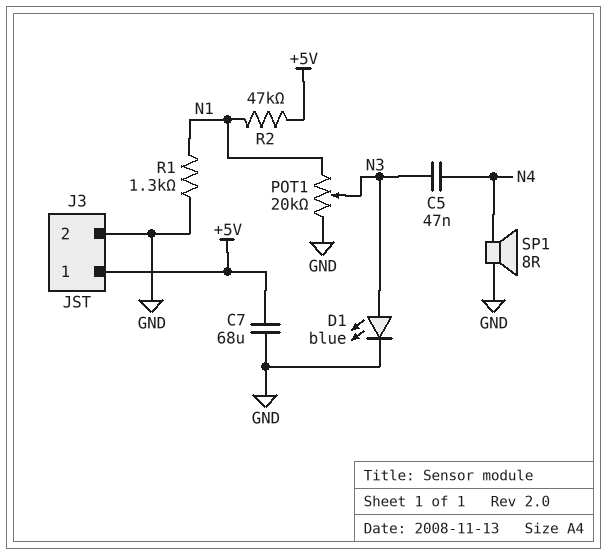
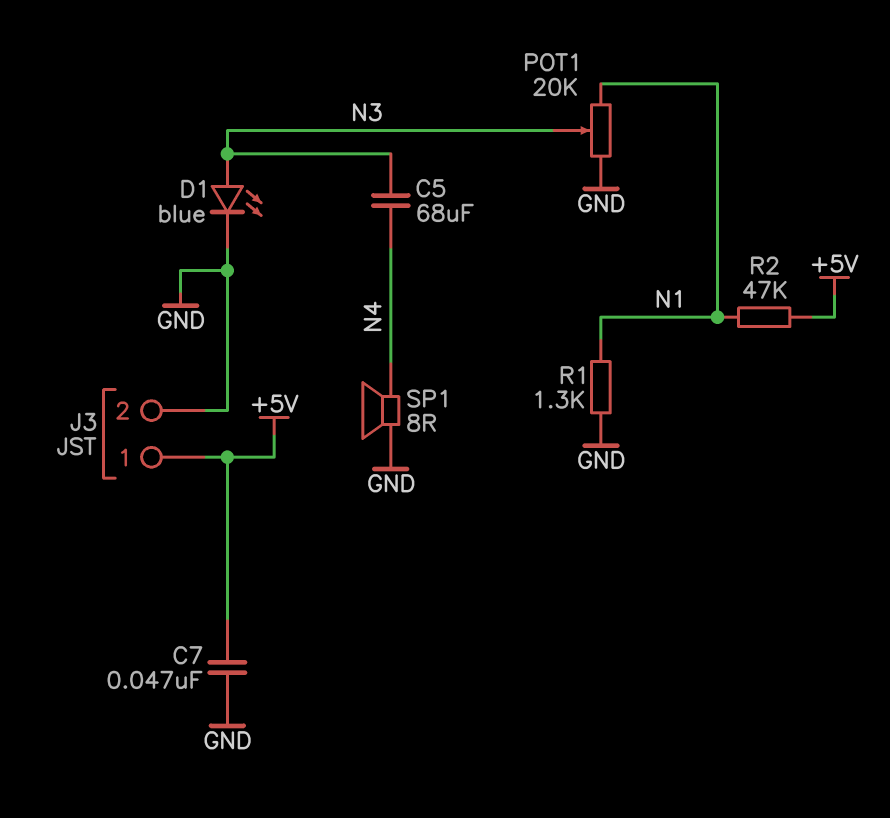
C5: 47nF (N3, N4) -> 68uF (N3, N4)
C7: 68uF (+5V, GND) -> 47nF (+5V, GND)

